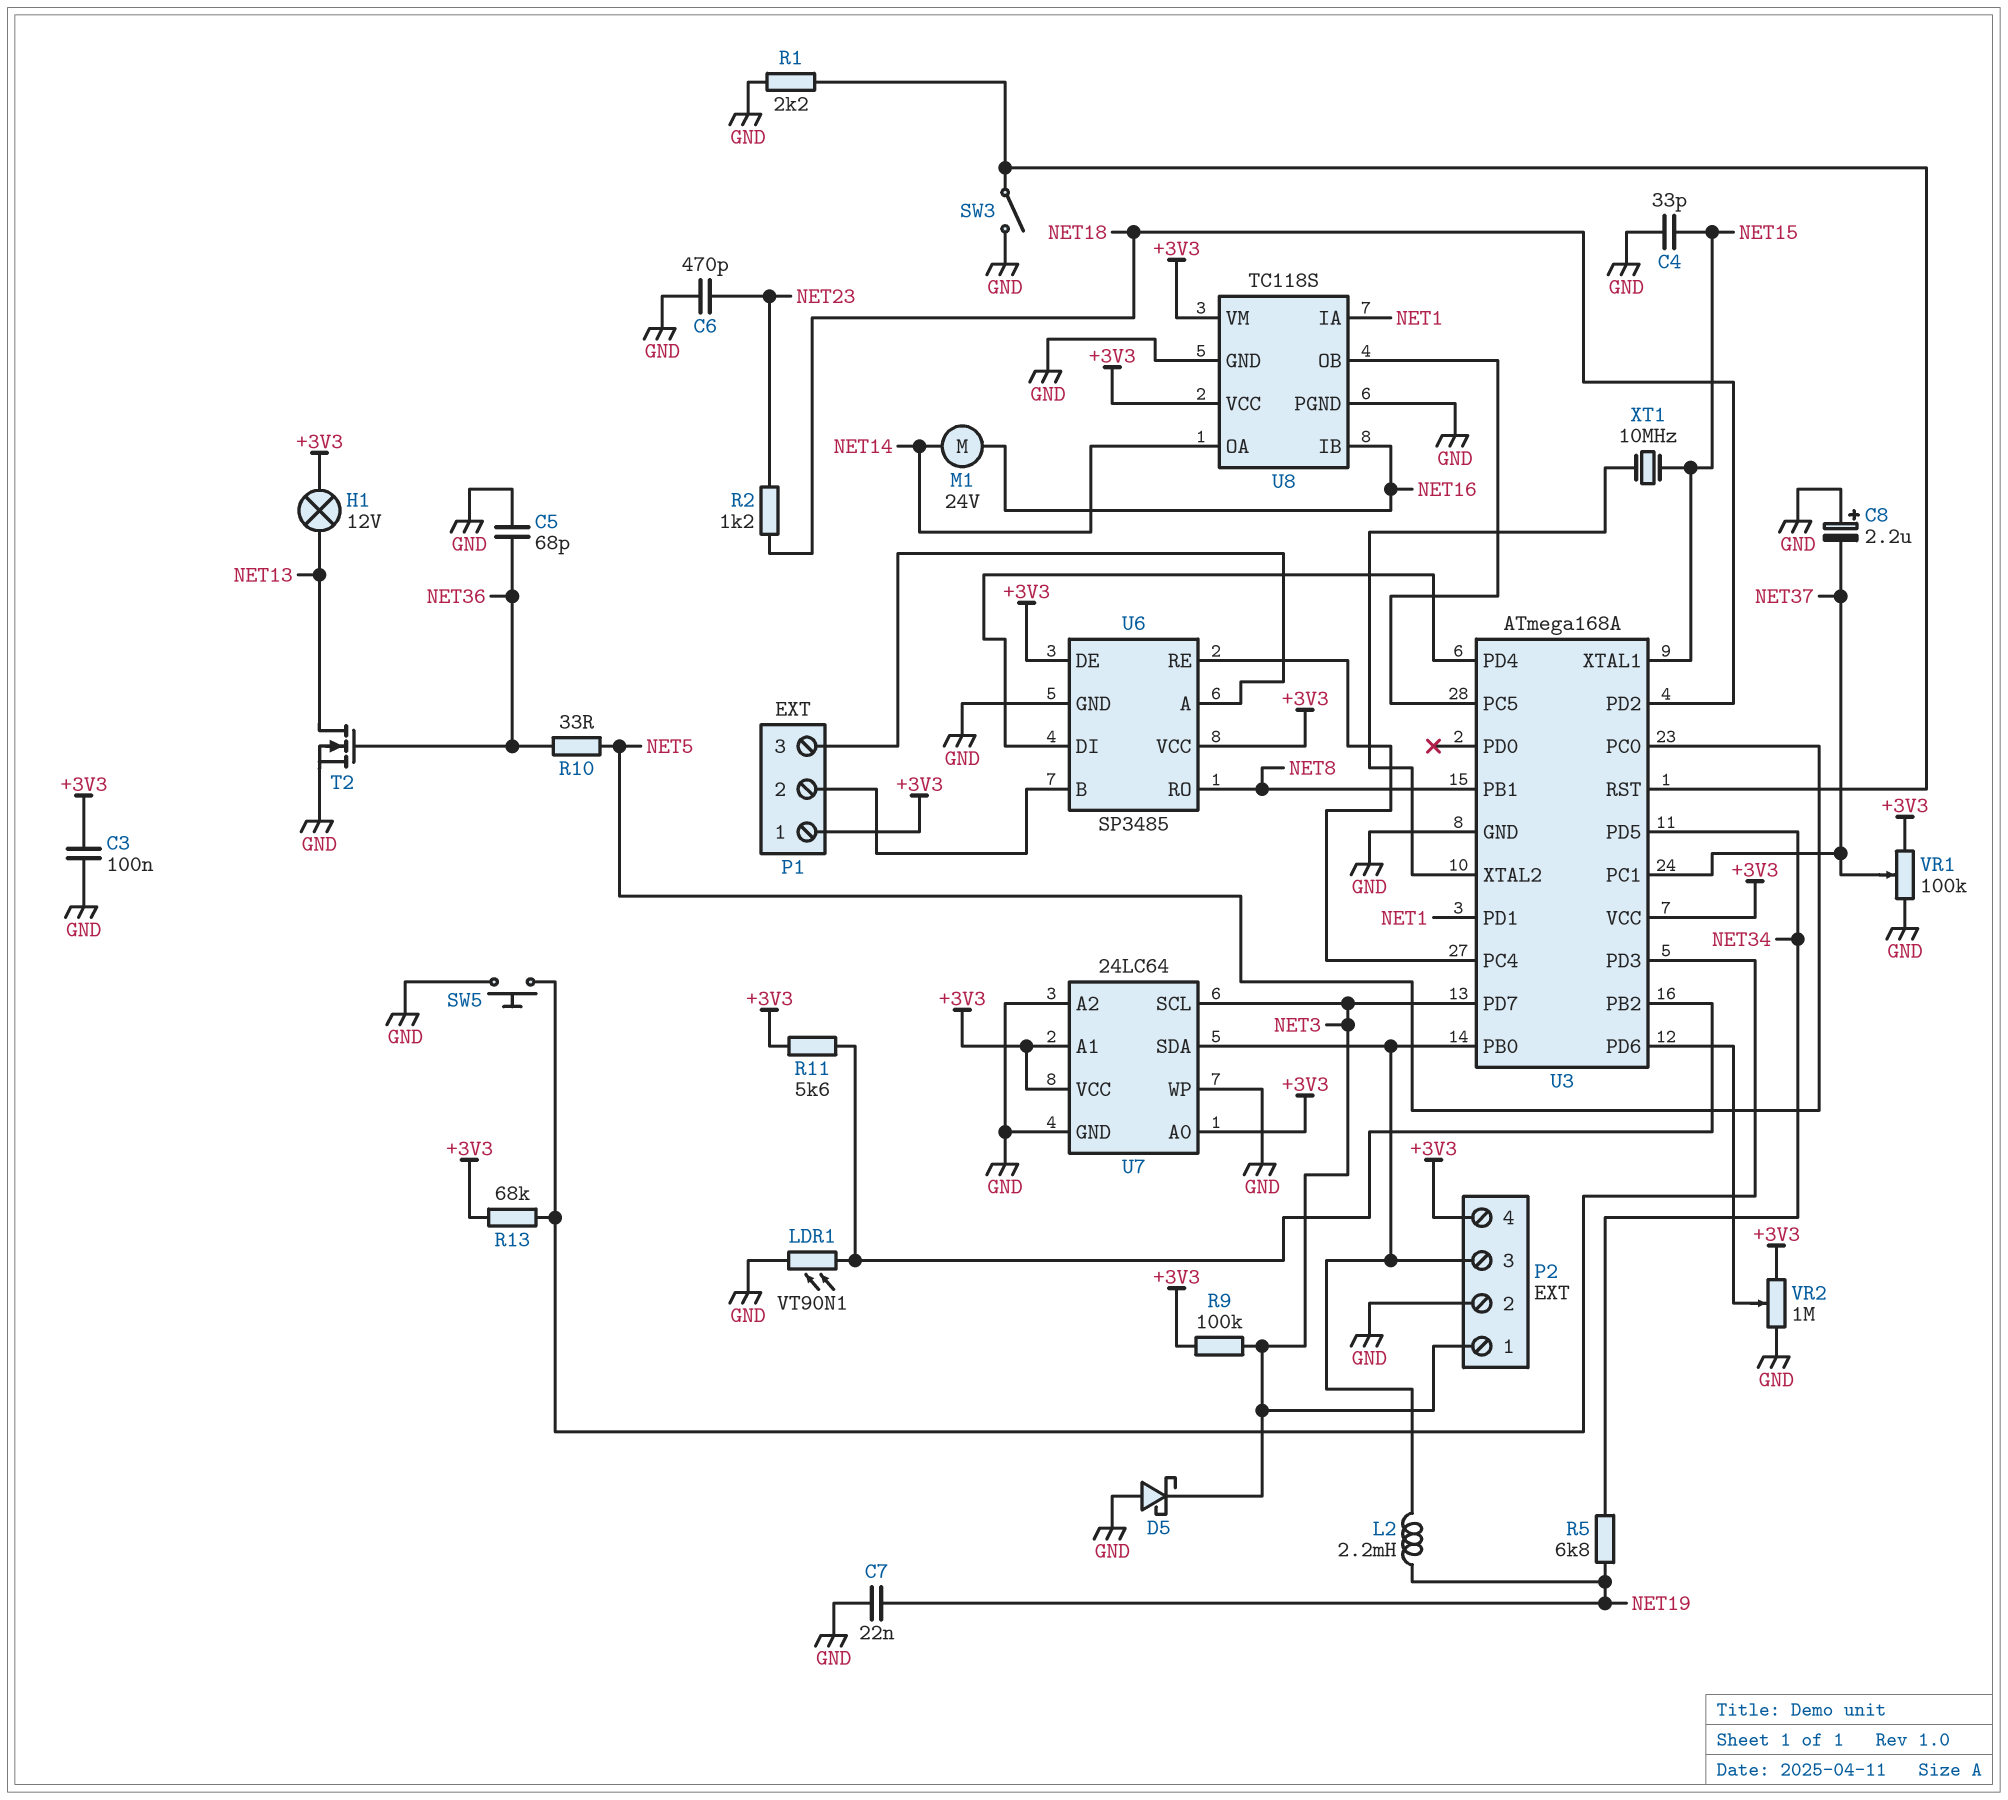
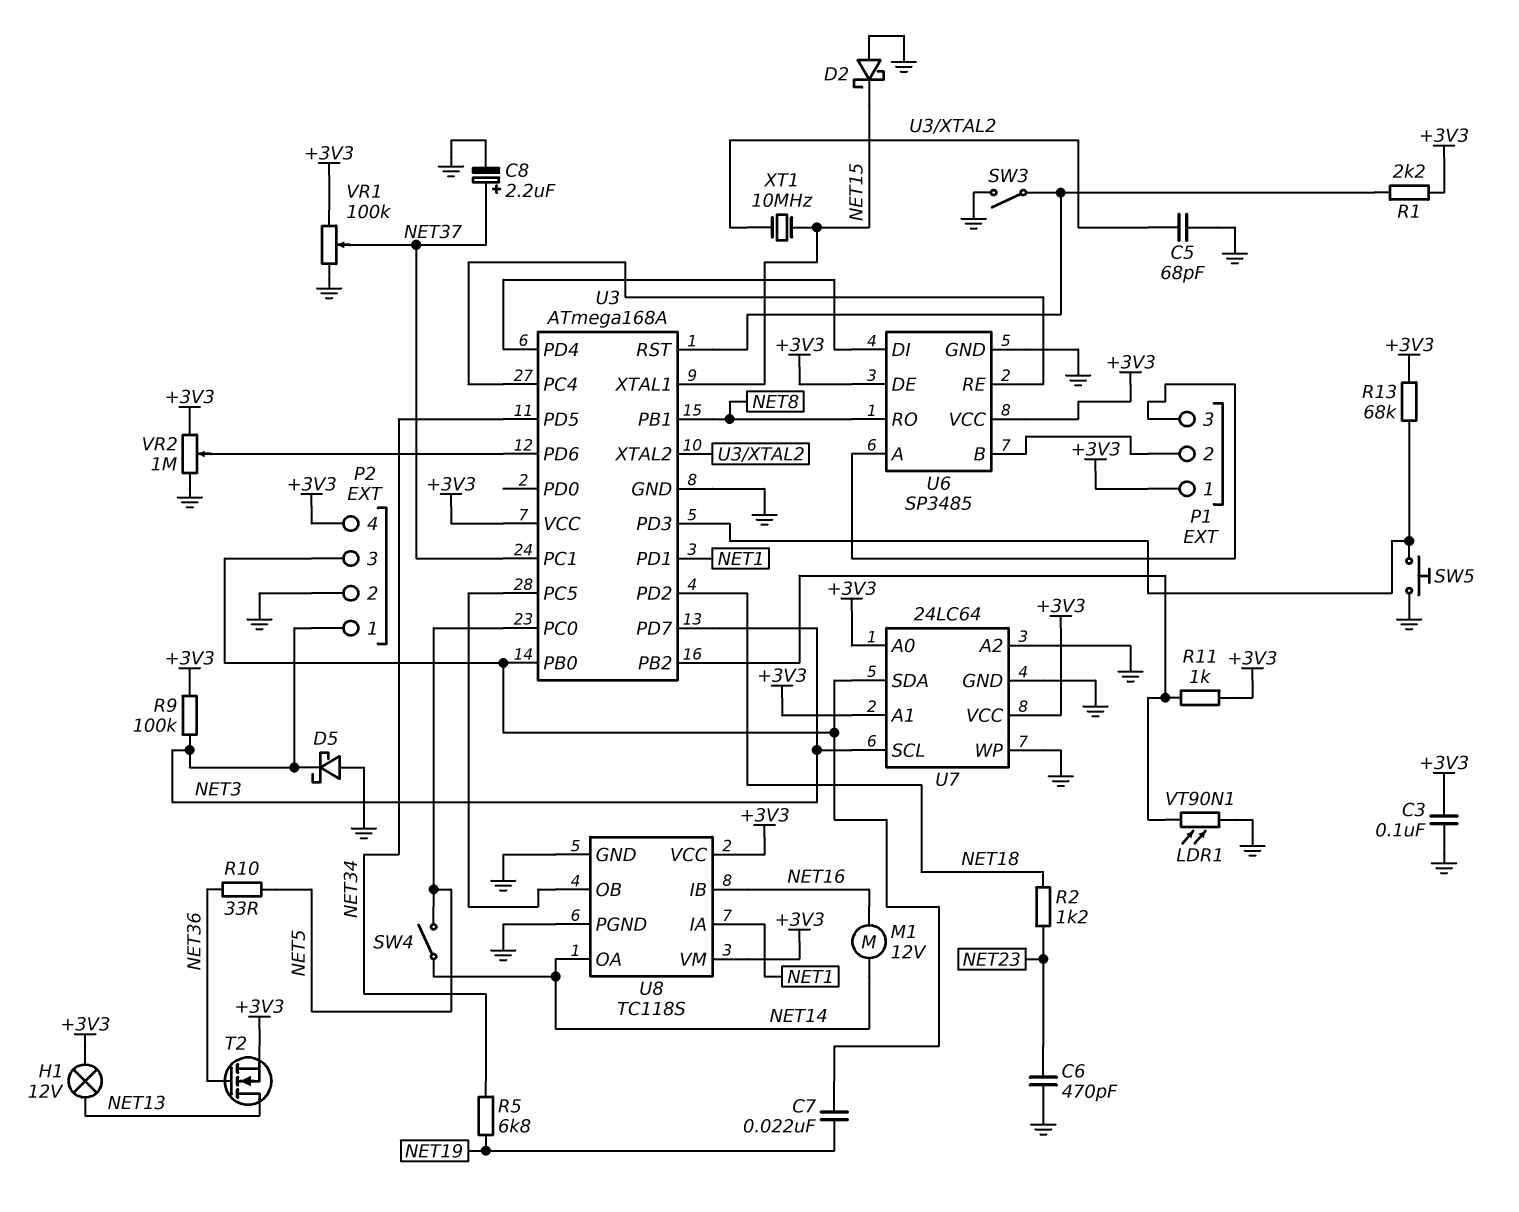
C4: 33pF (GND, NET15) -> none
C5: 68pF (GND, NET36) -> 68pF (GND, U3/XTAL2)
C7: 22nF (GND, NET19) -> 22nF (NET19, P2/3)
C8: 2.2uF (plus GND, minus NET37) -> 2.2uF (plus NET37, minus GND)
D2: none -> schottky (A GND, K NET15)
L2: 2.2mH (NET19, P2/3) -> none
M1: motor 24V (NET14, NET16) -> motor 12V (NET14, NET16)
R1: 2.2k (GND, U3/RST) -> 2.2k (+3V3, U3/RST)
R11: 5.6k (+3V3, U3/PB2) -> 1k (+3V3, U3/PB2)
SW4: none -> switch (NET5, NET14)
T2: NMOS (G NET36, D NET13, S GND) -> NMOS (G NET36, D NET13, S +3V3)

